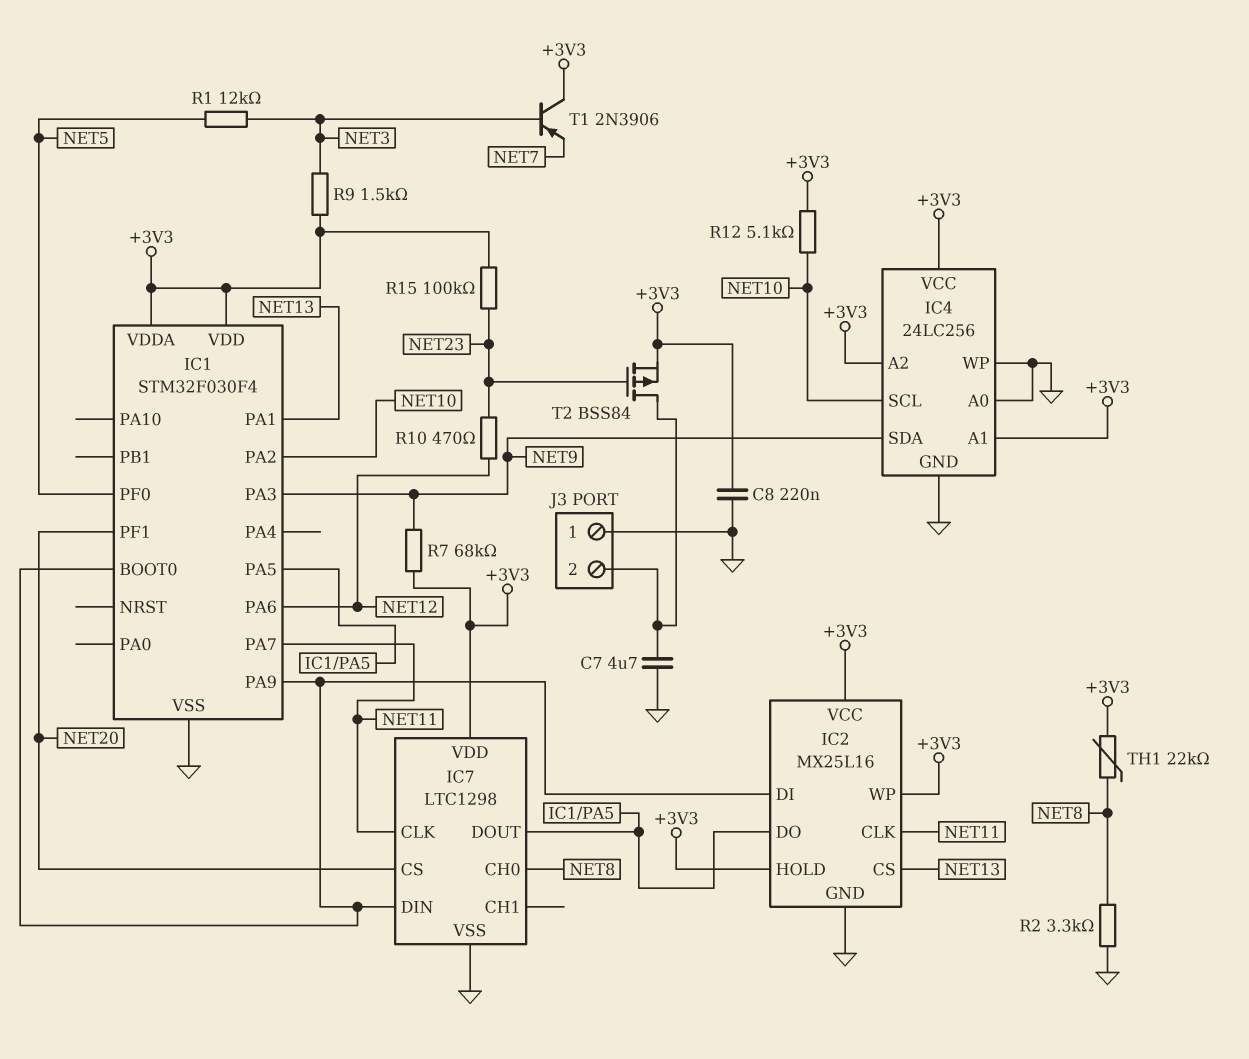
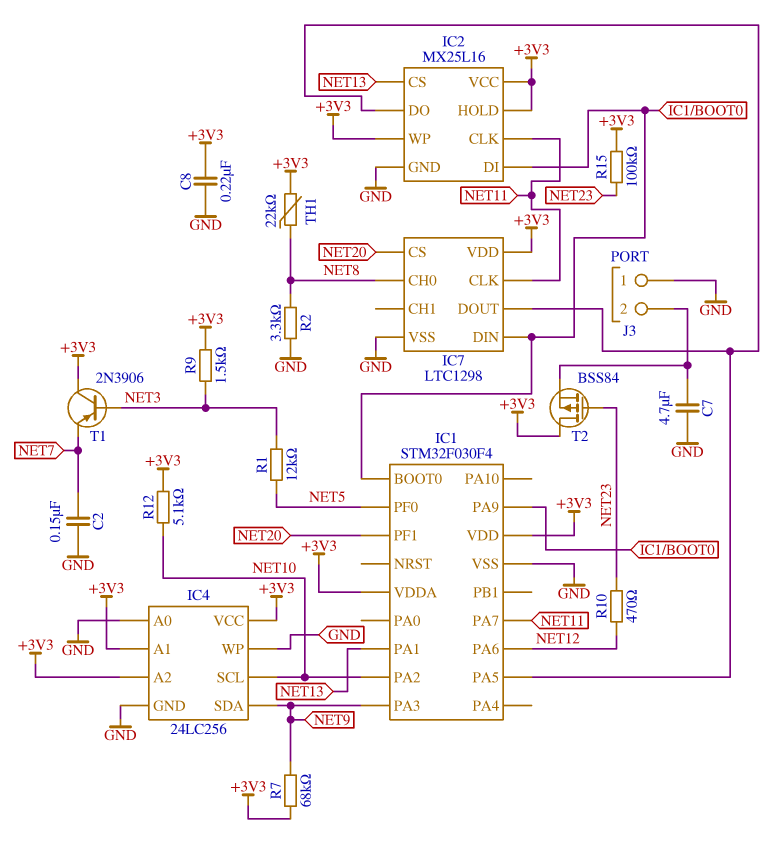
C2: none -> 150nF (GND, NET7)
T2: PMOS BSS84 (G NET23, D J3/2, S +3V3) -> PMOS BSS84 (G NET23, D +3V3, S J3/2)

